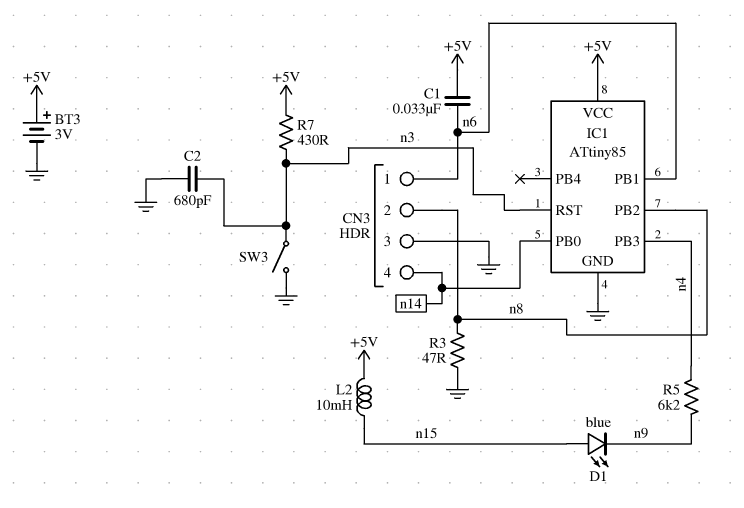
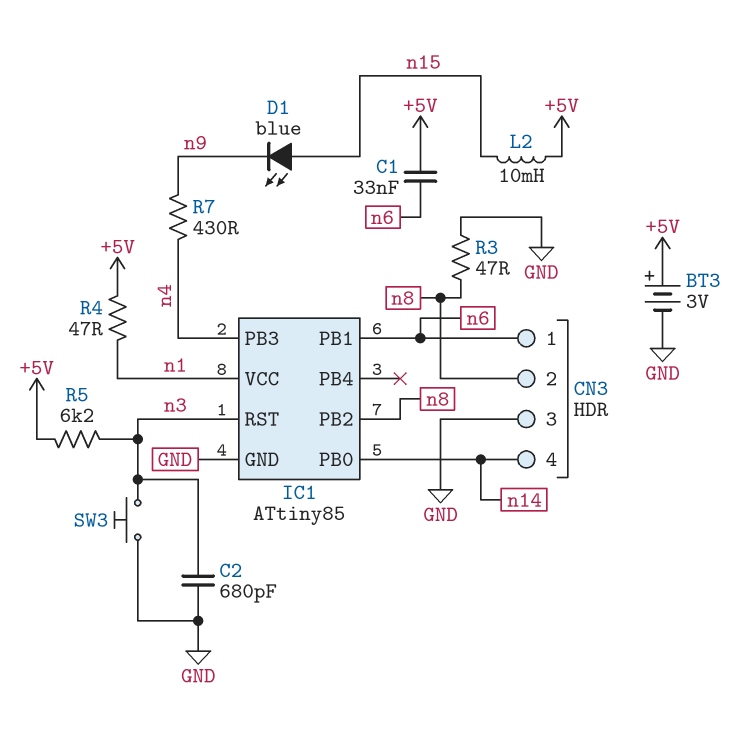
IC1 pin VCC: +5V -> n1
R4: none -> 47 (+5V, n1)
R5: 6.2k (n4, n9) -> 6.2k (+5V, n3)
R7: 430 (+5V, n3) -> 430 (n4, n9)
SW3: switch (GND, n3) -> button (GND, n3)

